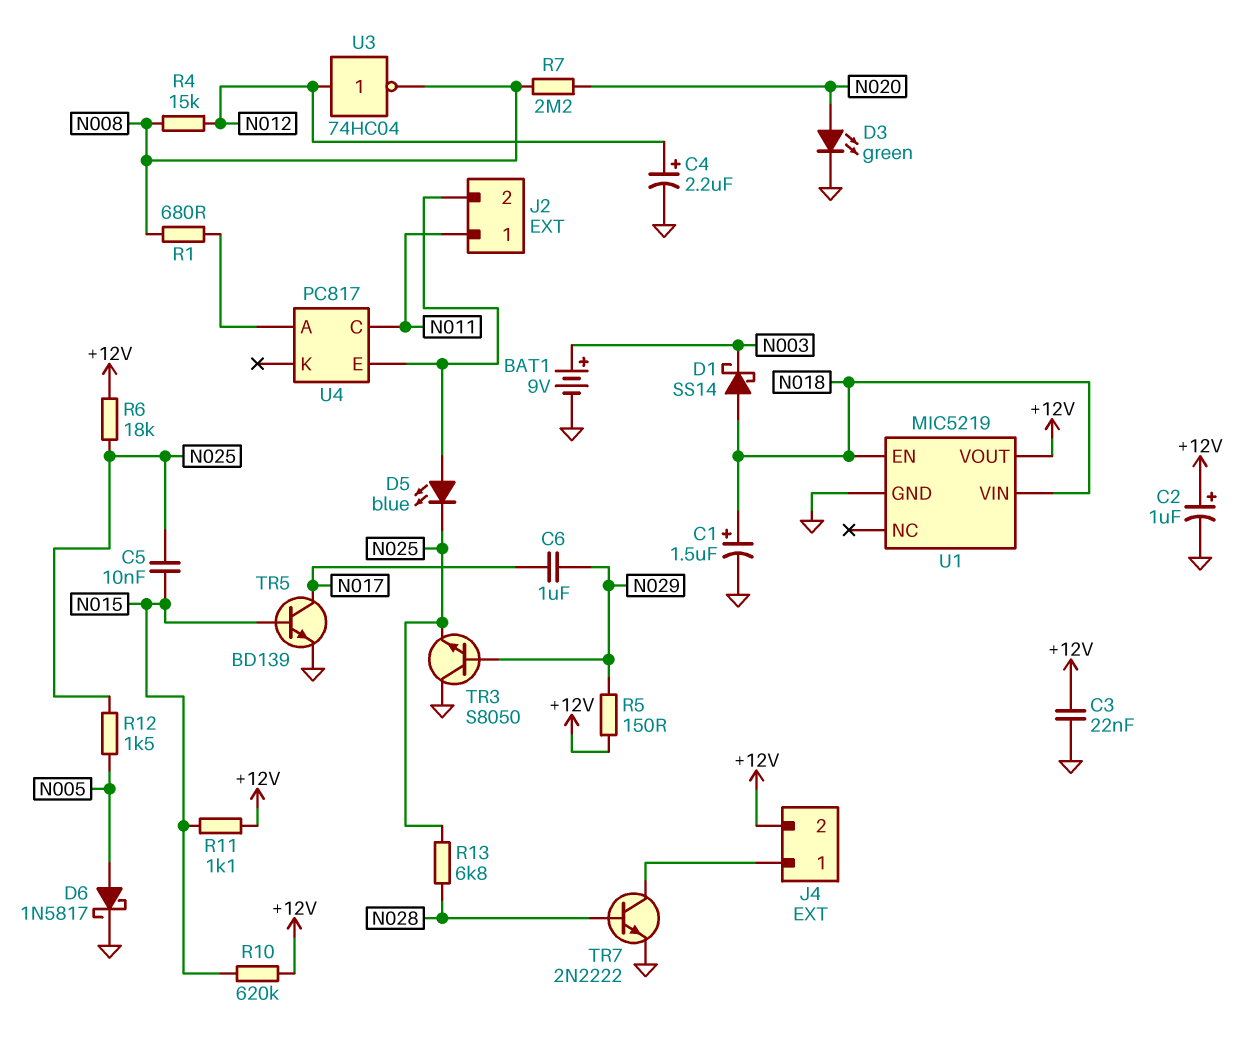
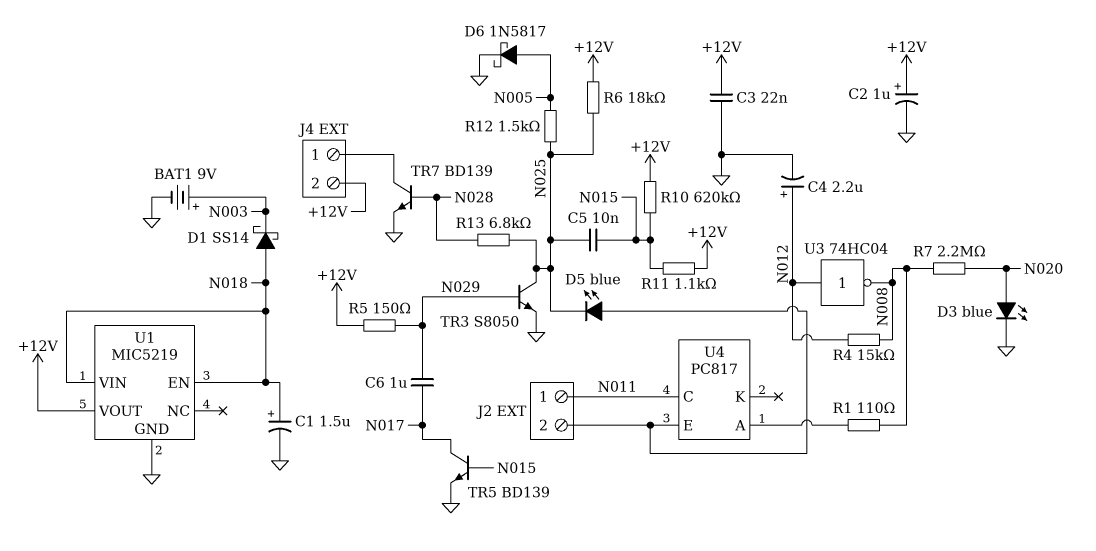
D3: LED green (A N020, K GND) -> LED blue (A N020, K GND)
R1: 680 (N008, U4/A) -> 110 (N008, U4/A)
TR3: NPN S8050 (B N029, C GND, E N025) -> NPN S8050 (B N029, C N025, E GND)
TR7: NPN 2N2222 (B N028, C J4/1, E GND) -> NPN BD139 (B N028, C J4/1, E GND)

